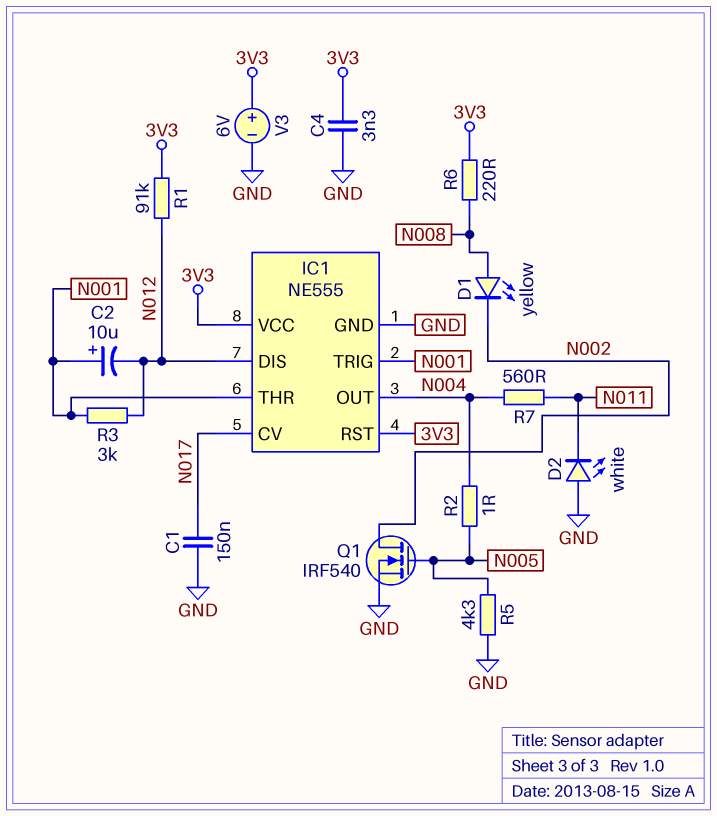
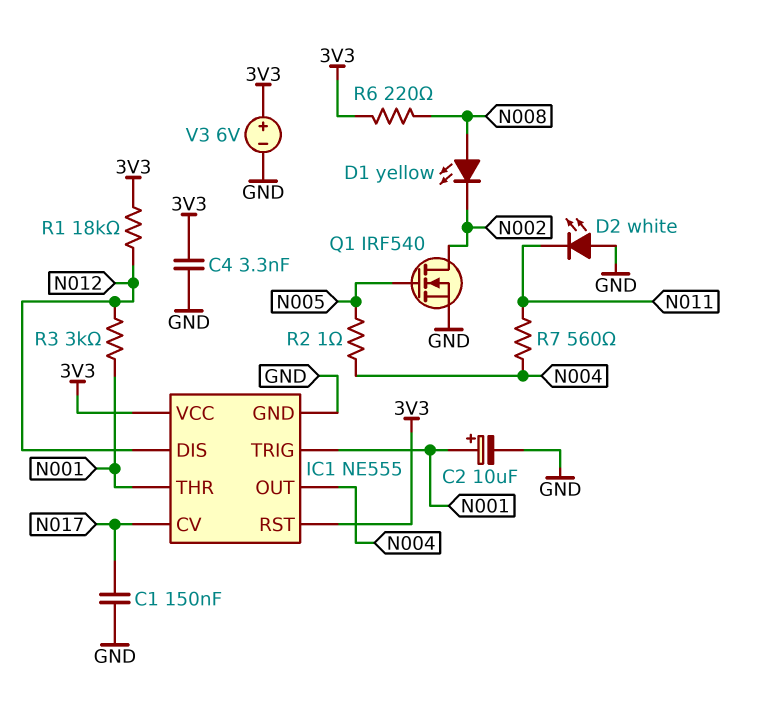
C2: 10uF (plus N001, minus N012) -> 10uF (plus N001, minus GND)
R1: 91k (3V3, N012) -> 18k (3V3, N012)
R5: 4.3k (GND, N005) -> none

